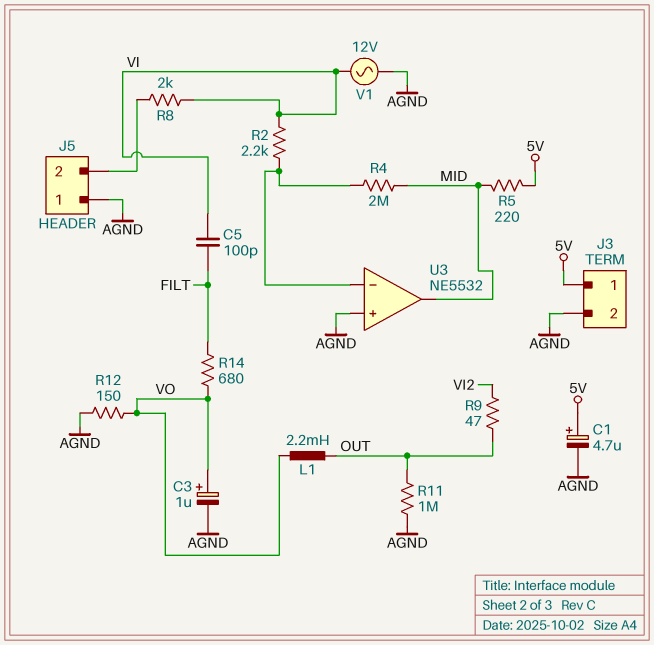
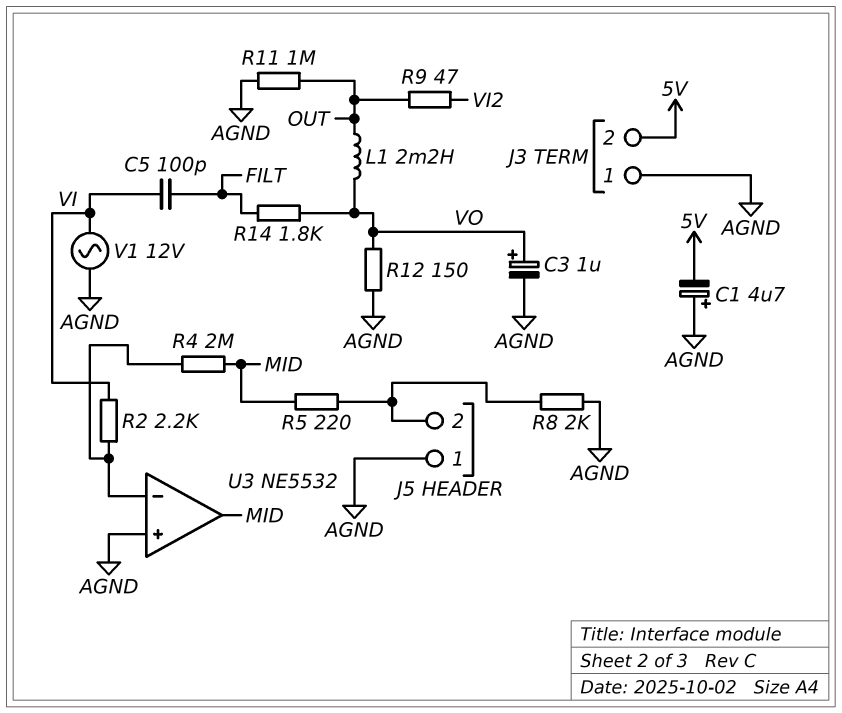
C1: 4.7uF (plus 5V, minus AGND) -> 4.7uF (plus AGND, minus 5V)
J3 pin 1: 5V -> AGND
J3 pin 2: AGND -> 5V
R5: 220 (5V, MID) -> 220 (J5/2, MID)
R8: 2k (J5/2, VI) -> 2k (AGND, J5/2)
R14: 680 (FILT, VO) -> 1.8k (FILT, VO)

